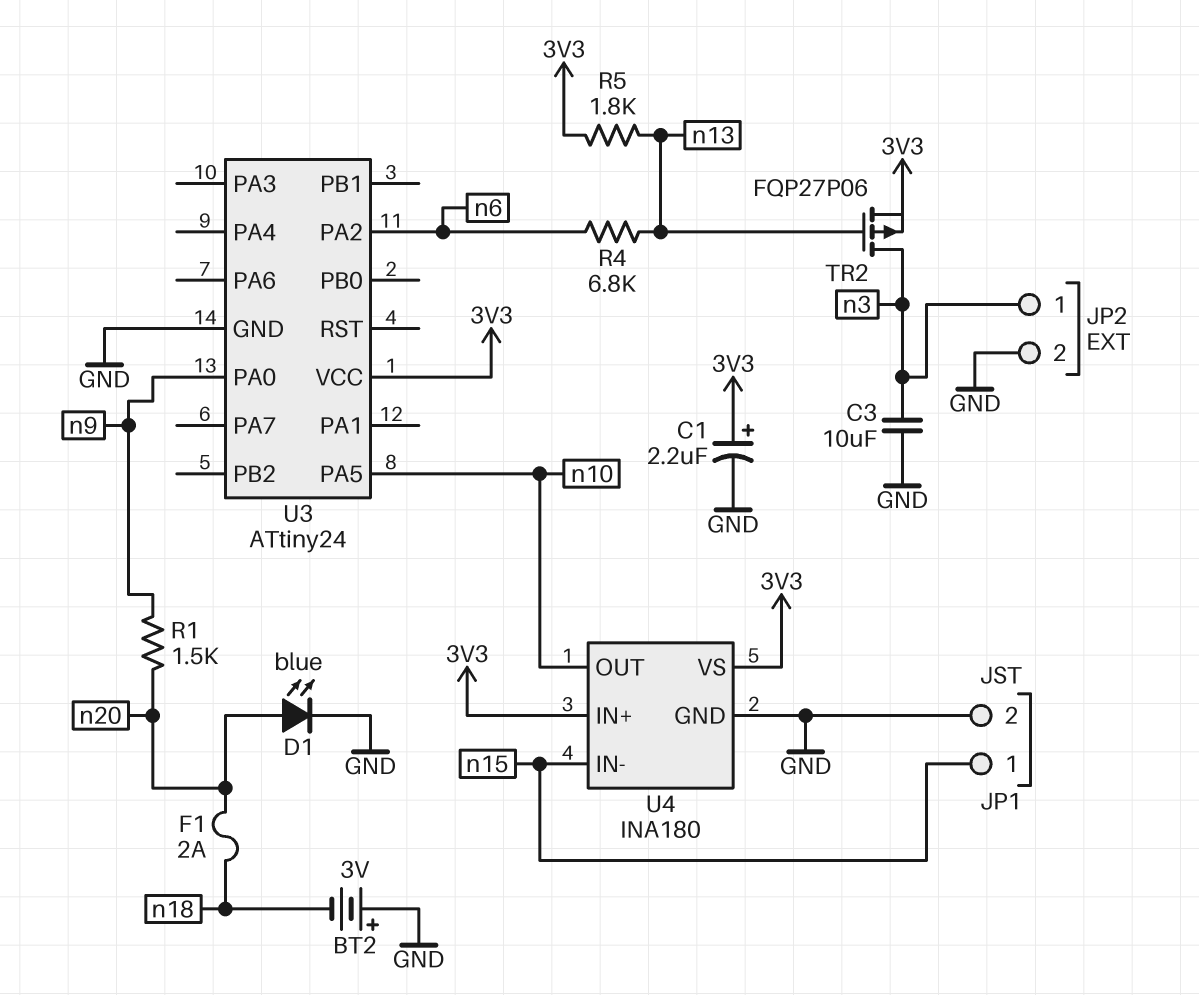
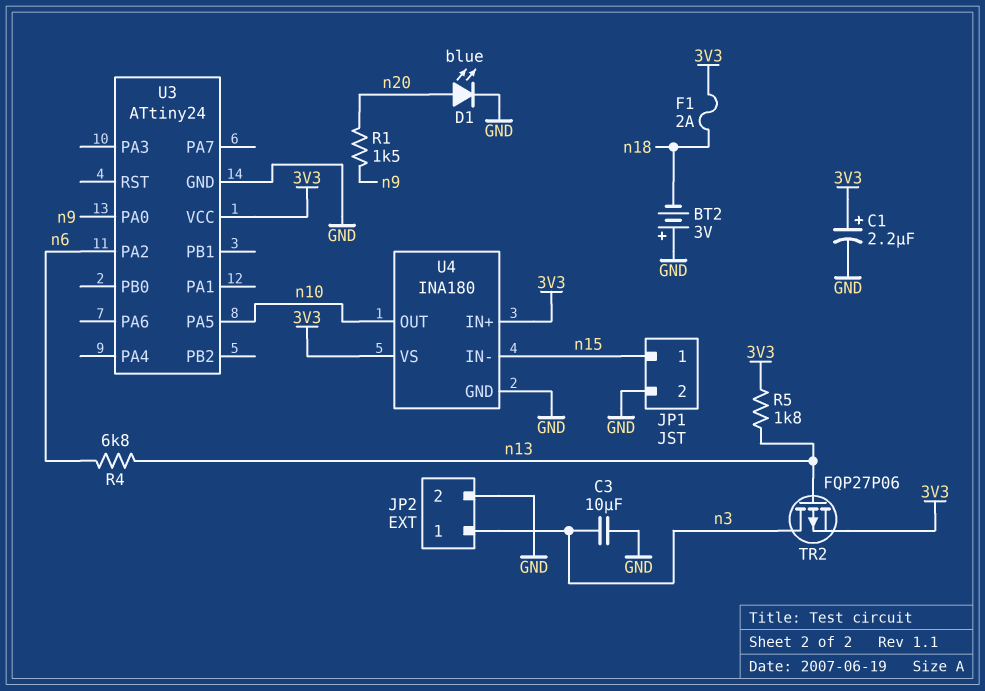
F1: 2A (n18, n20) -> 2A (3V3, n18)

